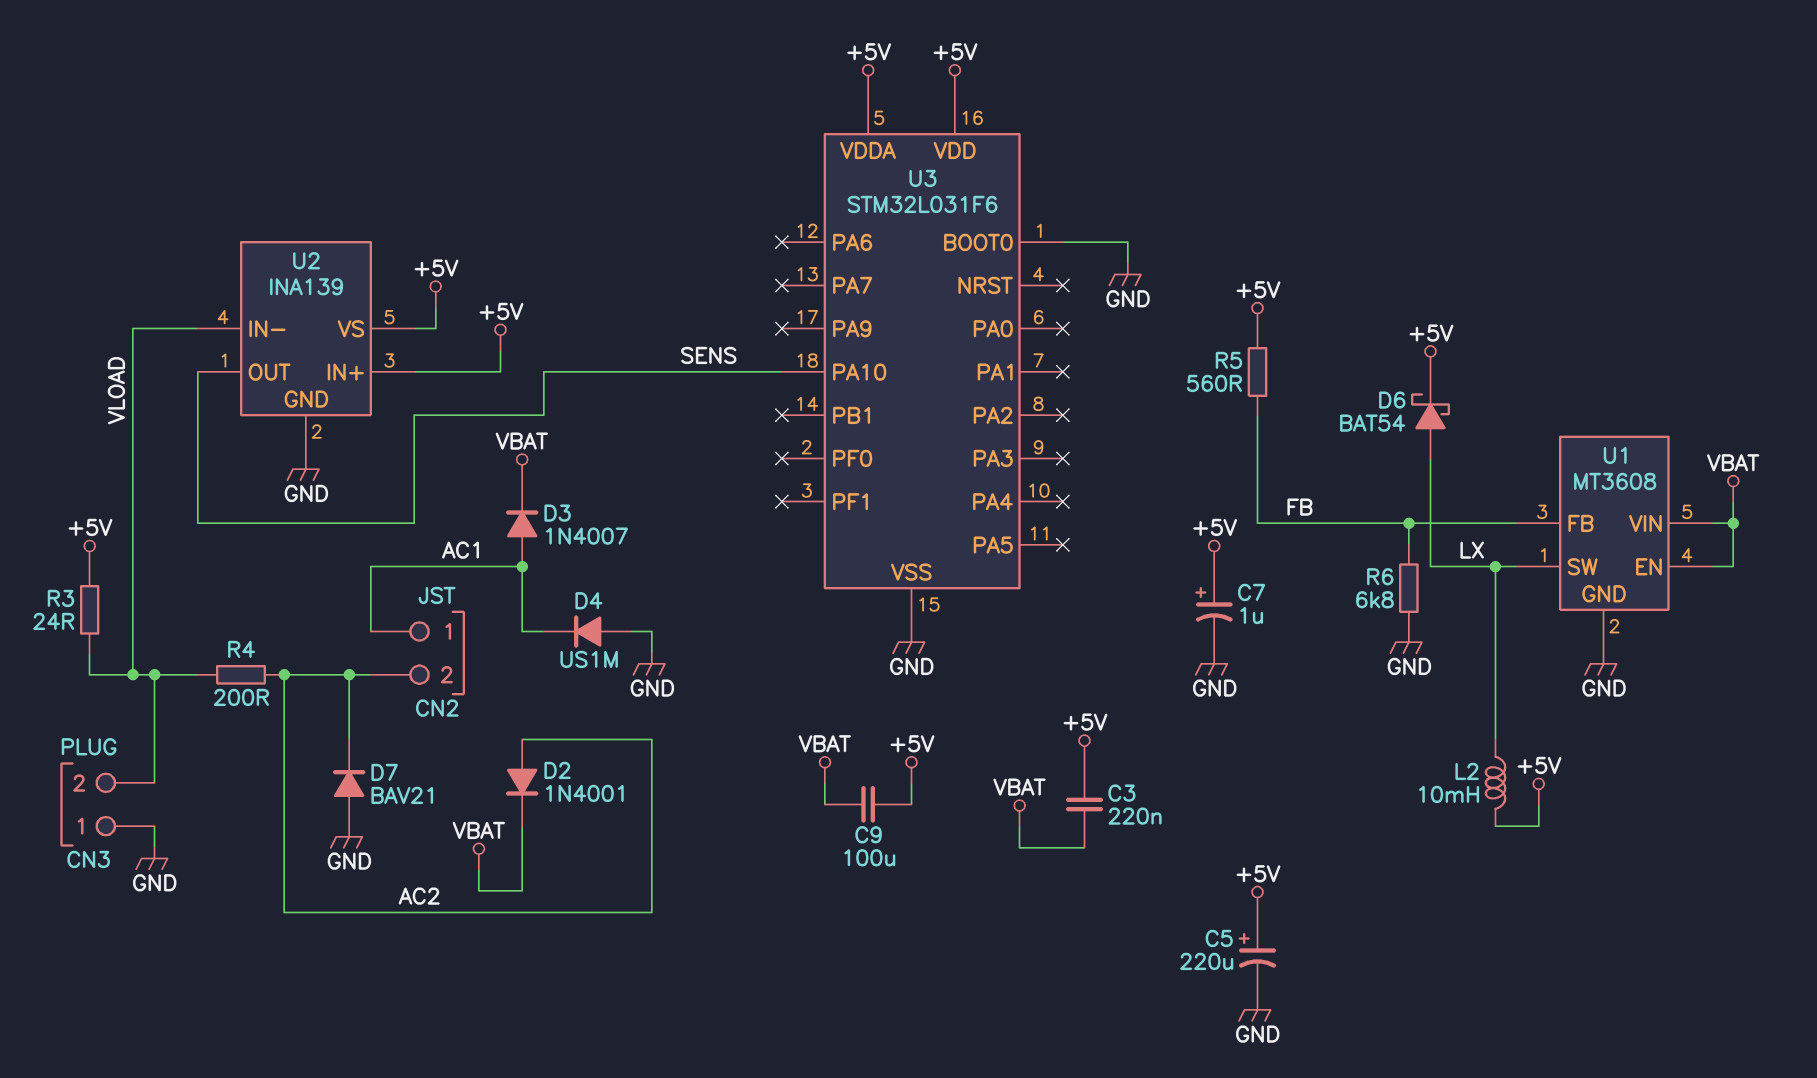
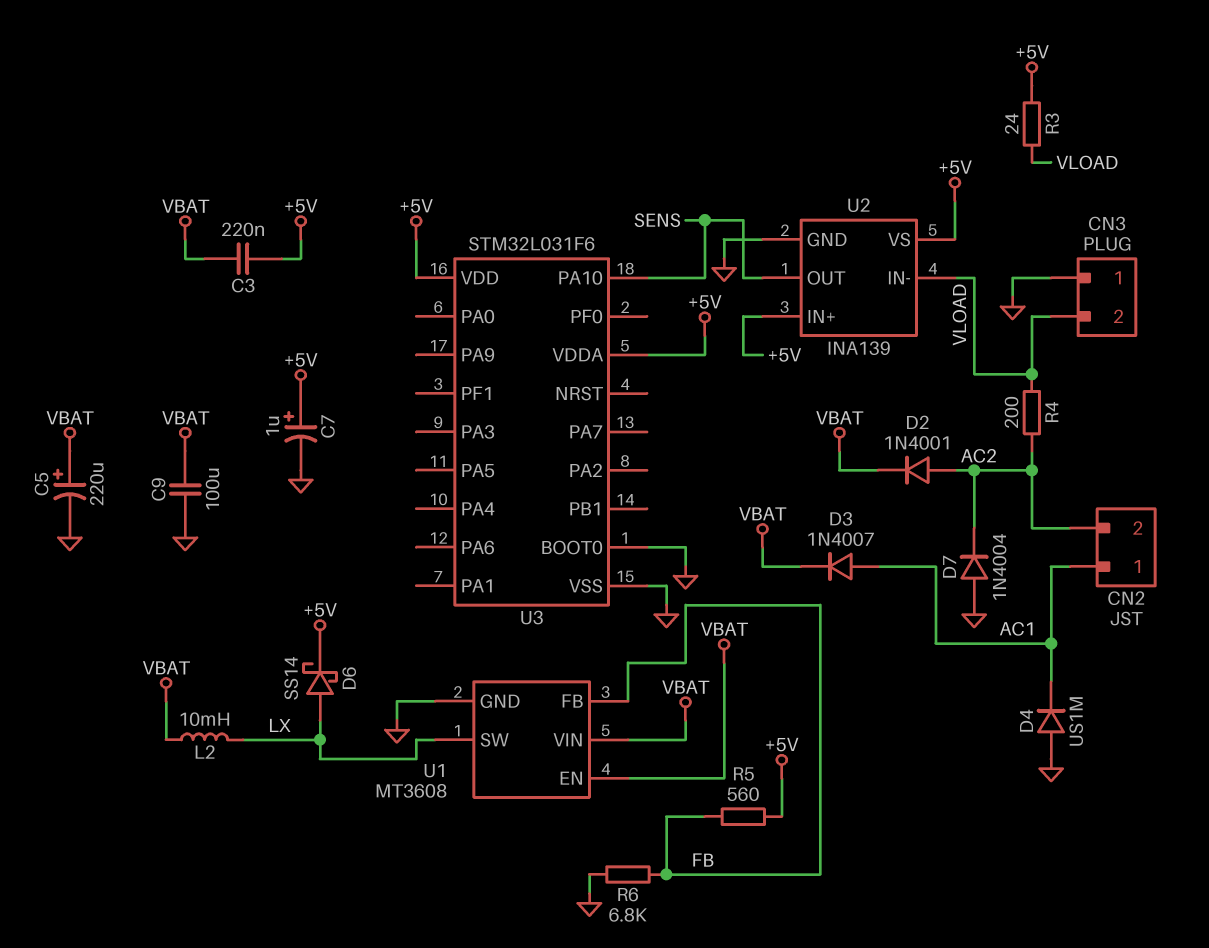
C5: 220uF (plus +5V, minus GND) -> 220uF (plus VBAT, minus GND)
C9: 100uF (+5V, VBAT) -> 100uF (GND, VBAT)
D6: schottky BAT54 (A LX, K +5V) -> schottky SS14 (A LX, K +5V)
D7: diode BAV21 (A GND, K AC2) -> diode 1N4004 (A GND, K AC2)
L2: 10mH (+5V, LX) -> 10mH (LX, VBAT)

